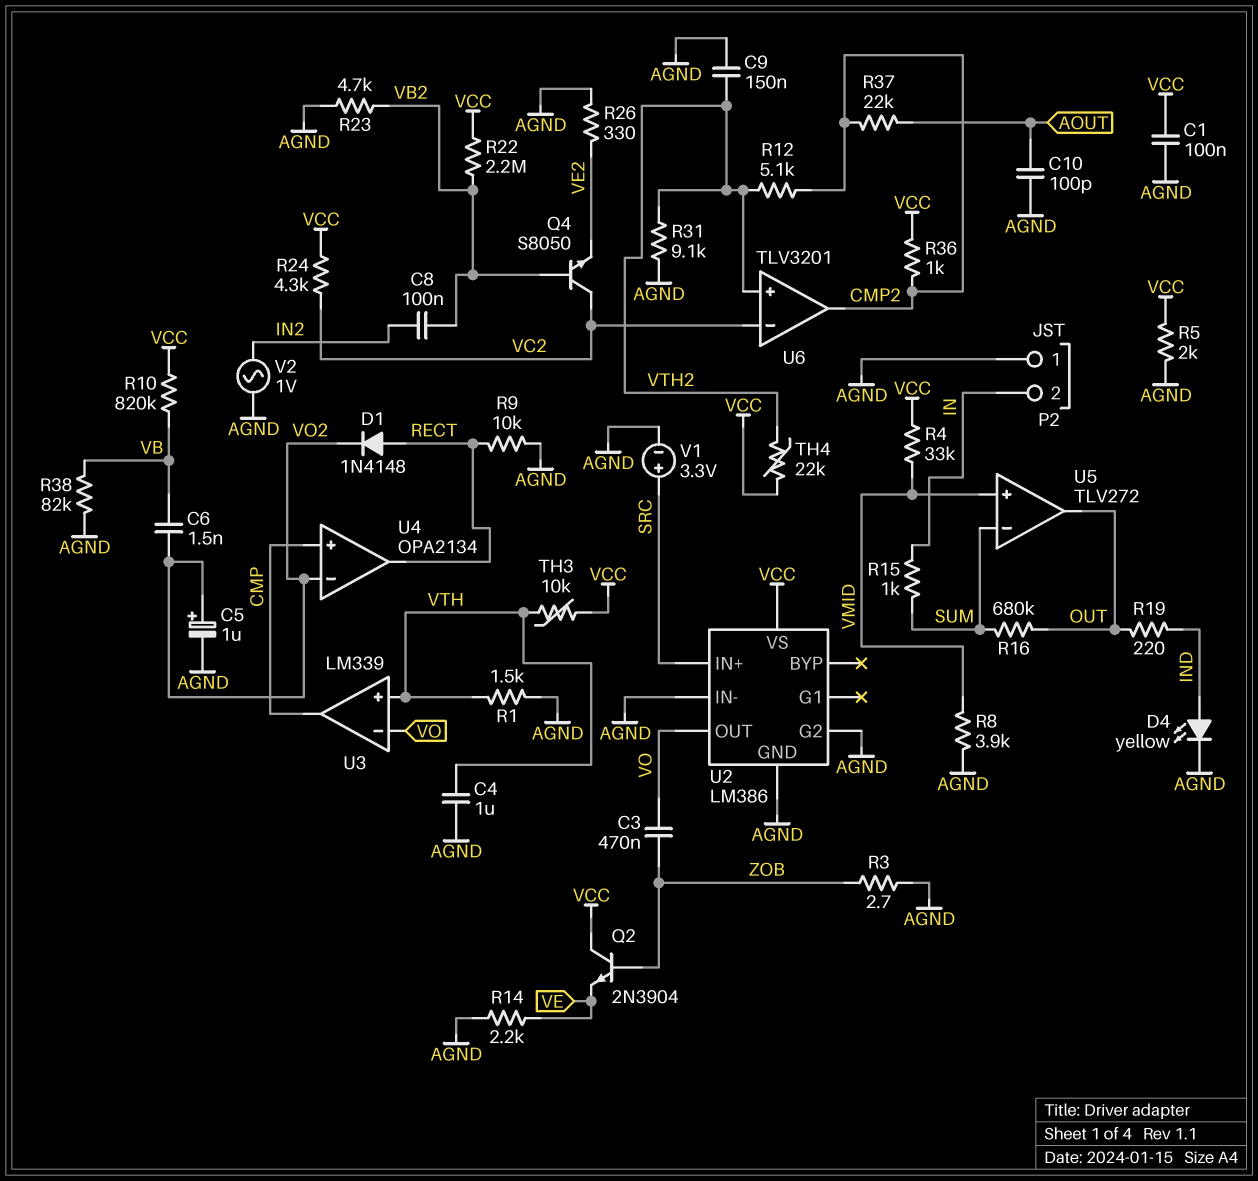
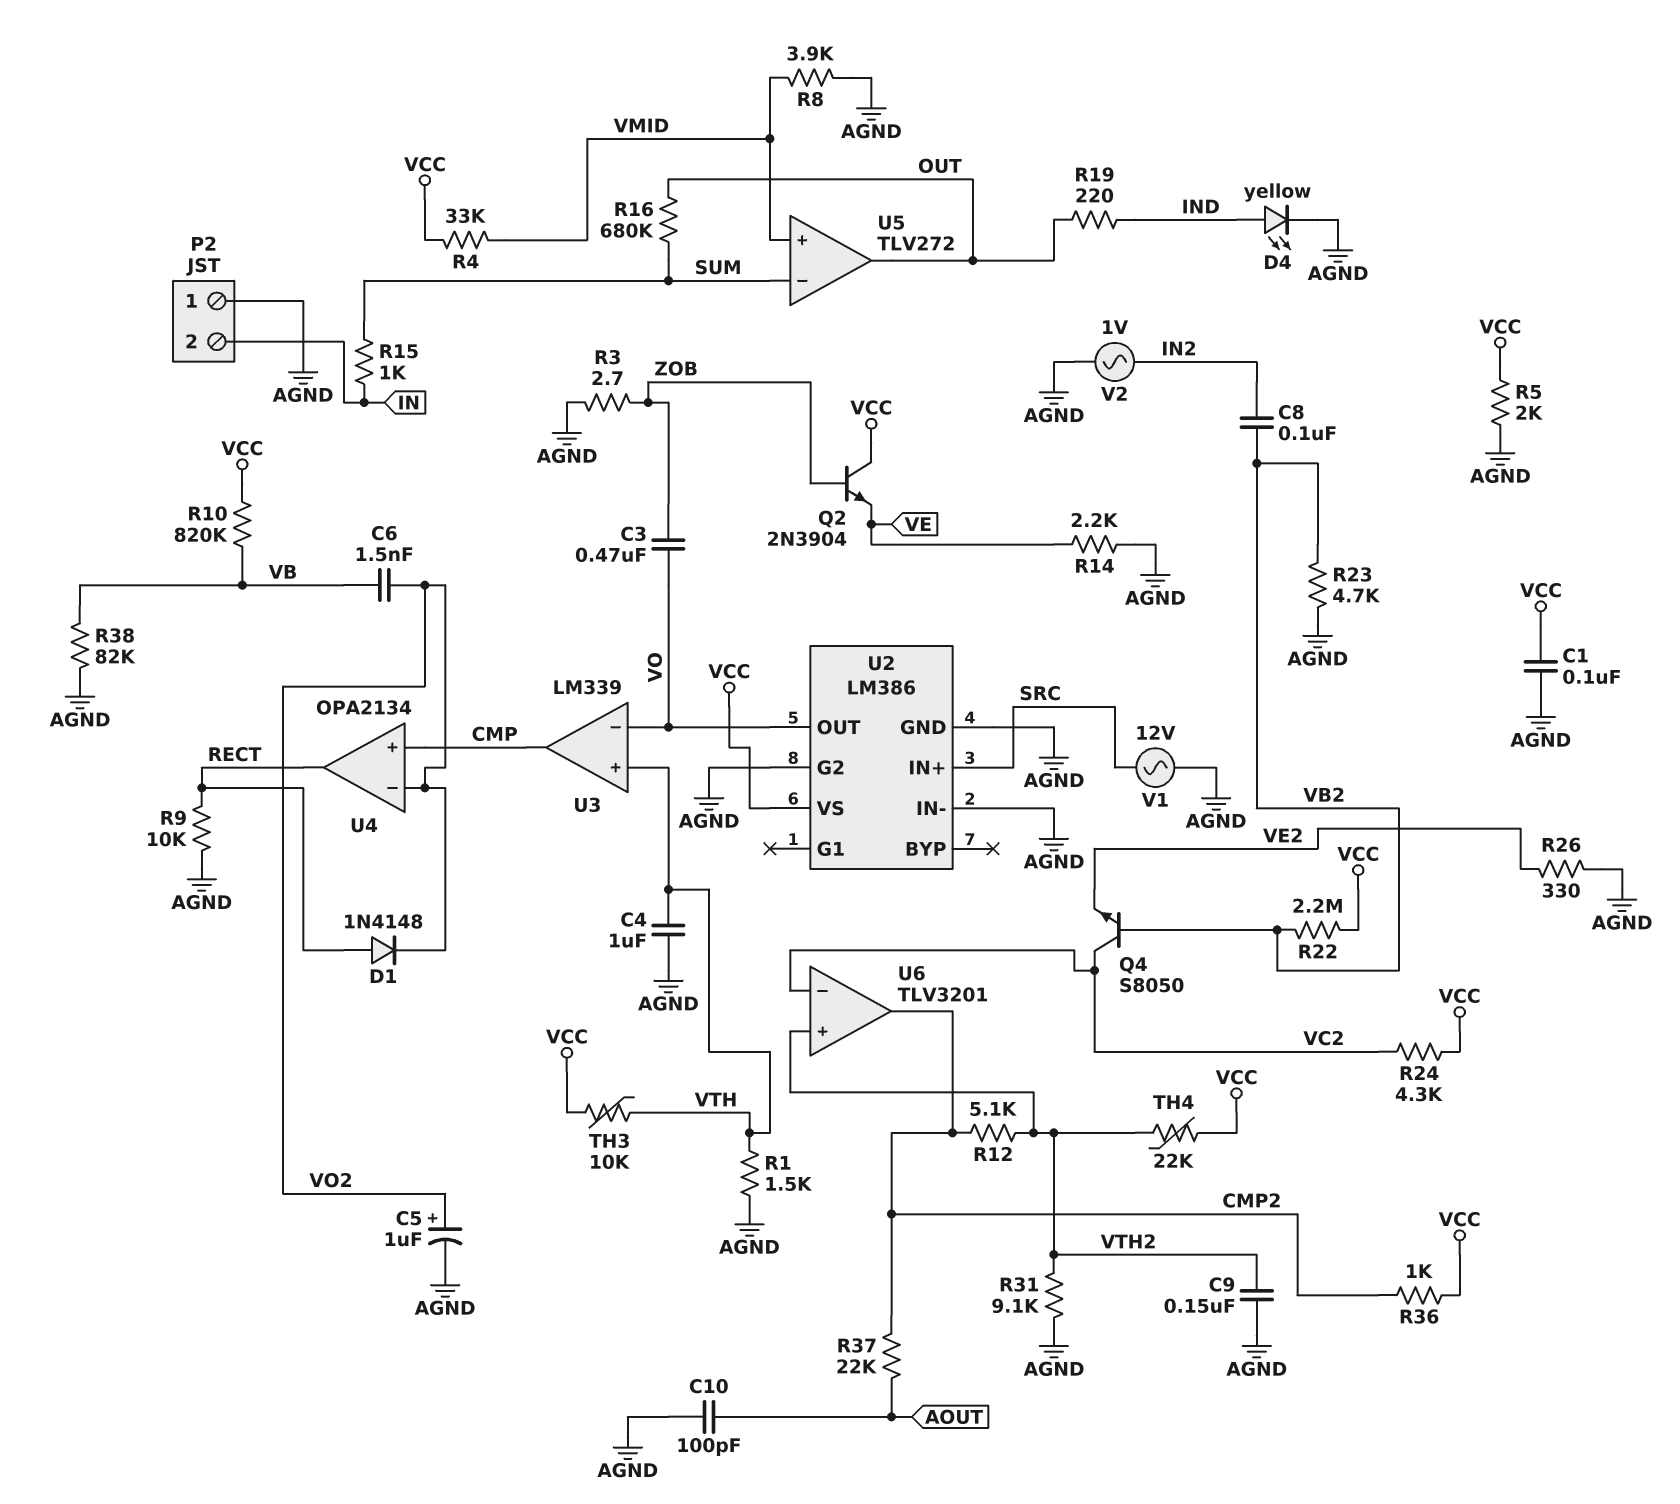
V1: 3.3V (plus SRC, minus AGND) -> AC 12V (AGND, SRC)

